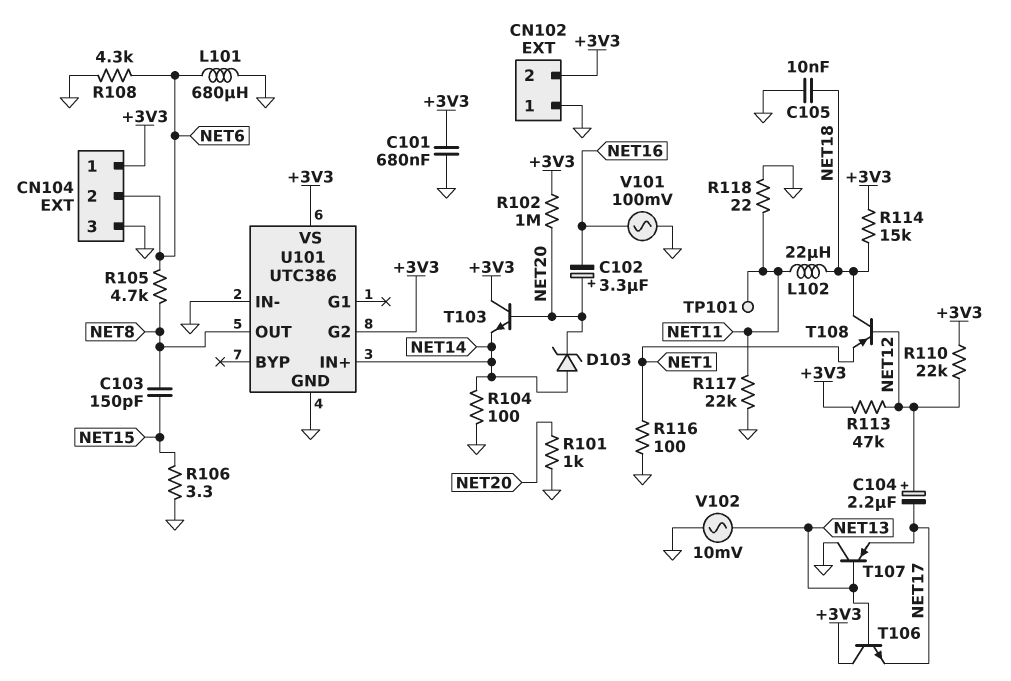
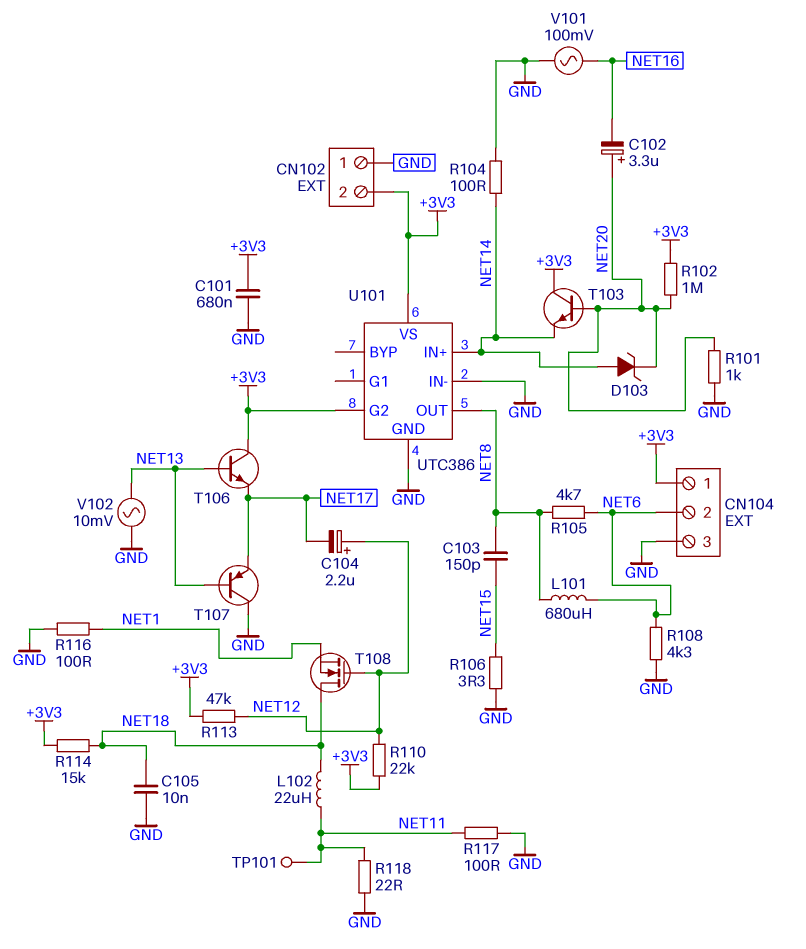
L101: 680uH (GND, NET6) -> 680uH (NET6, NET8)
R117: 22k (GND, NET11) -> 100 (GND, NET11)
T108: PNP (B NET12, C NET18, E NET1) -> NMOS (G NET12, D NET18, S NET1)

